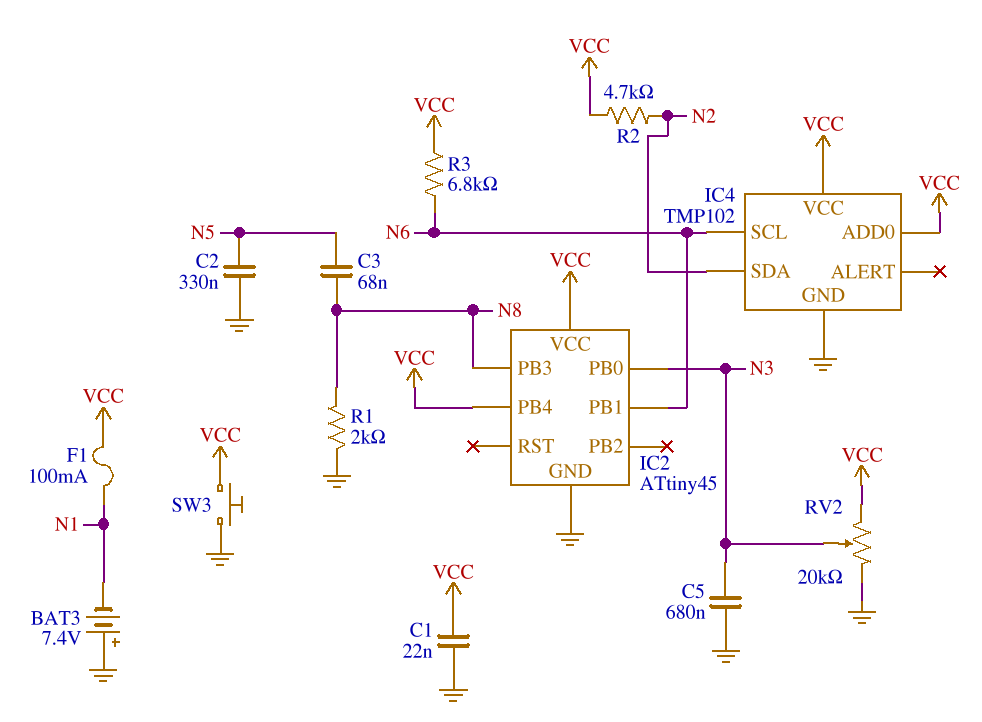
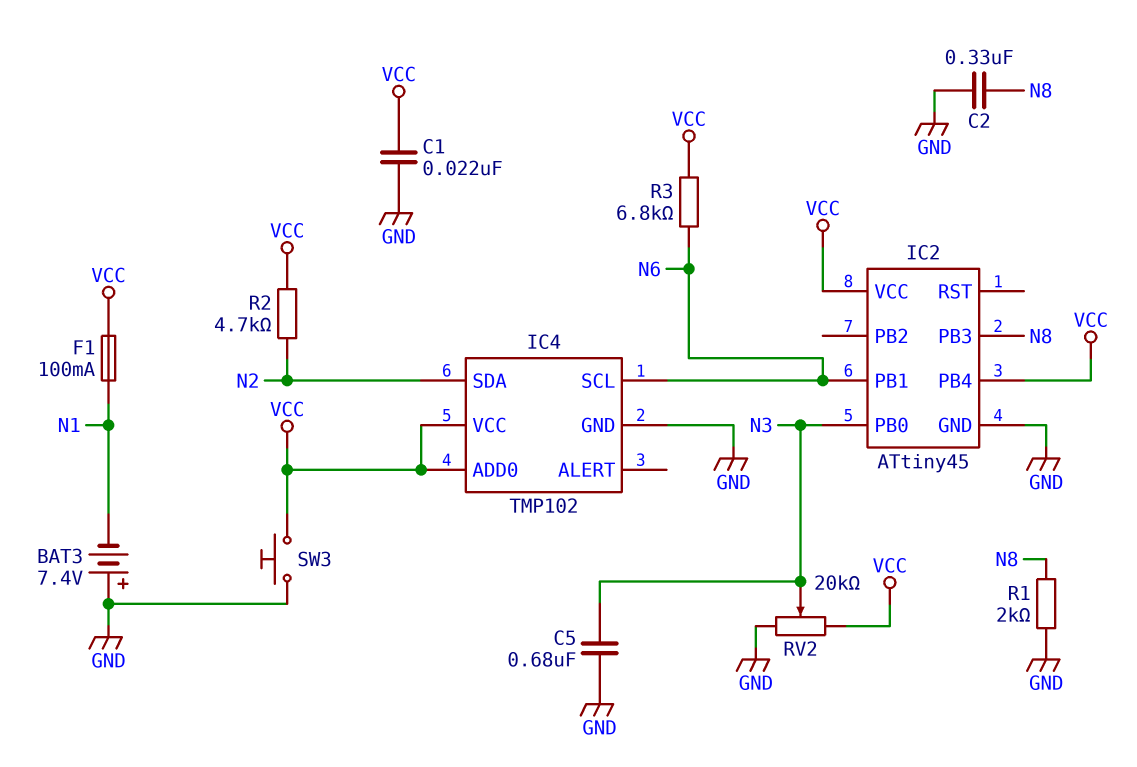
C2: 330nF (GND, N5) -> 330nF (GND, N8)
C3: 68nF (N5, N8) -> none

